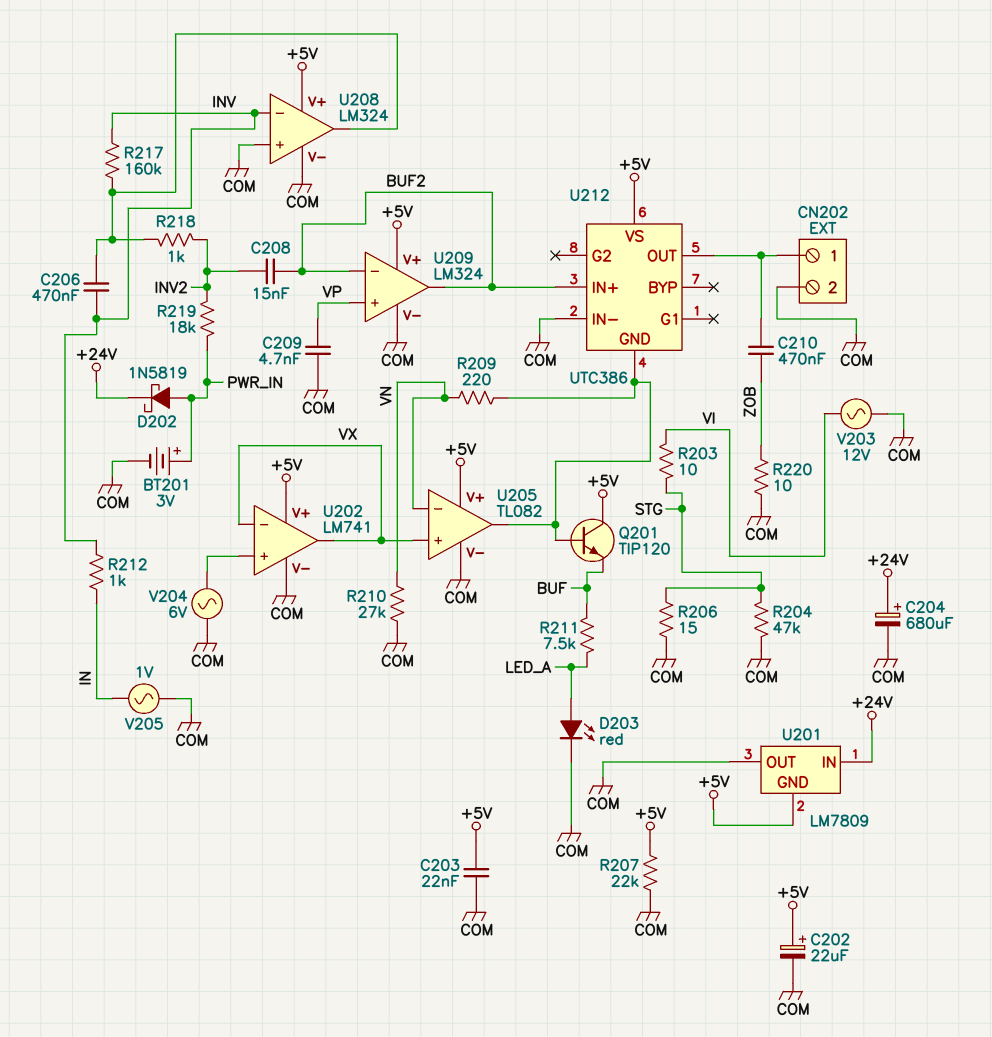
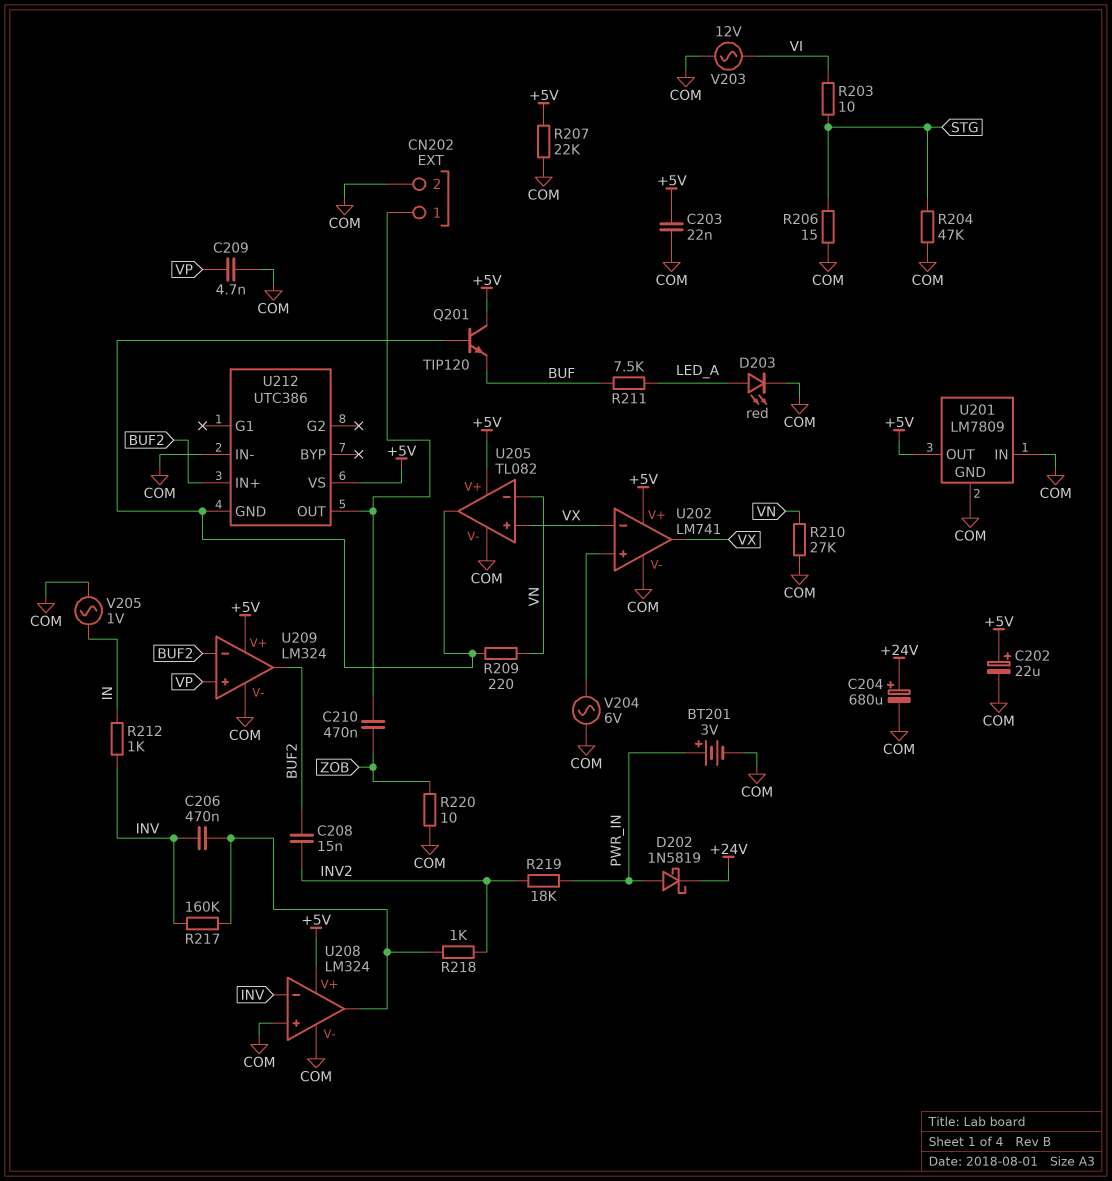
U201 pin GND: +5V -> COM
U201 pin IN: +24V -> COM
U201 pin OUT: COM -> +5V

